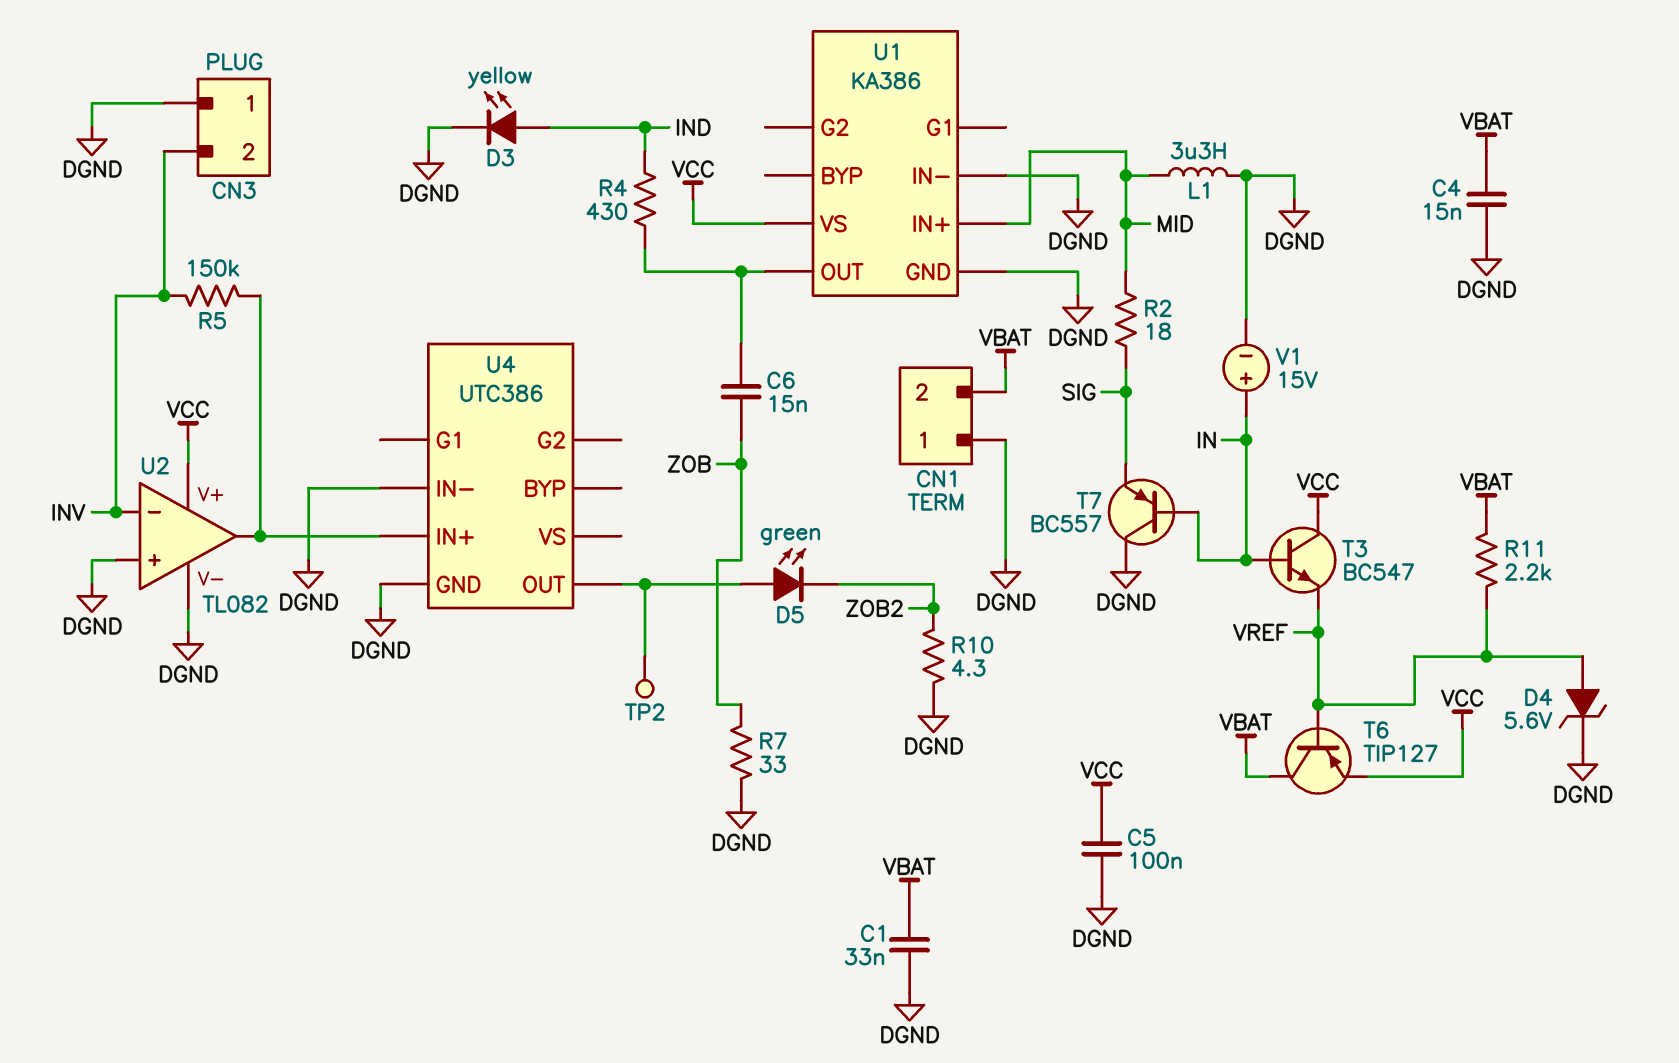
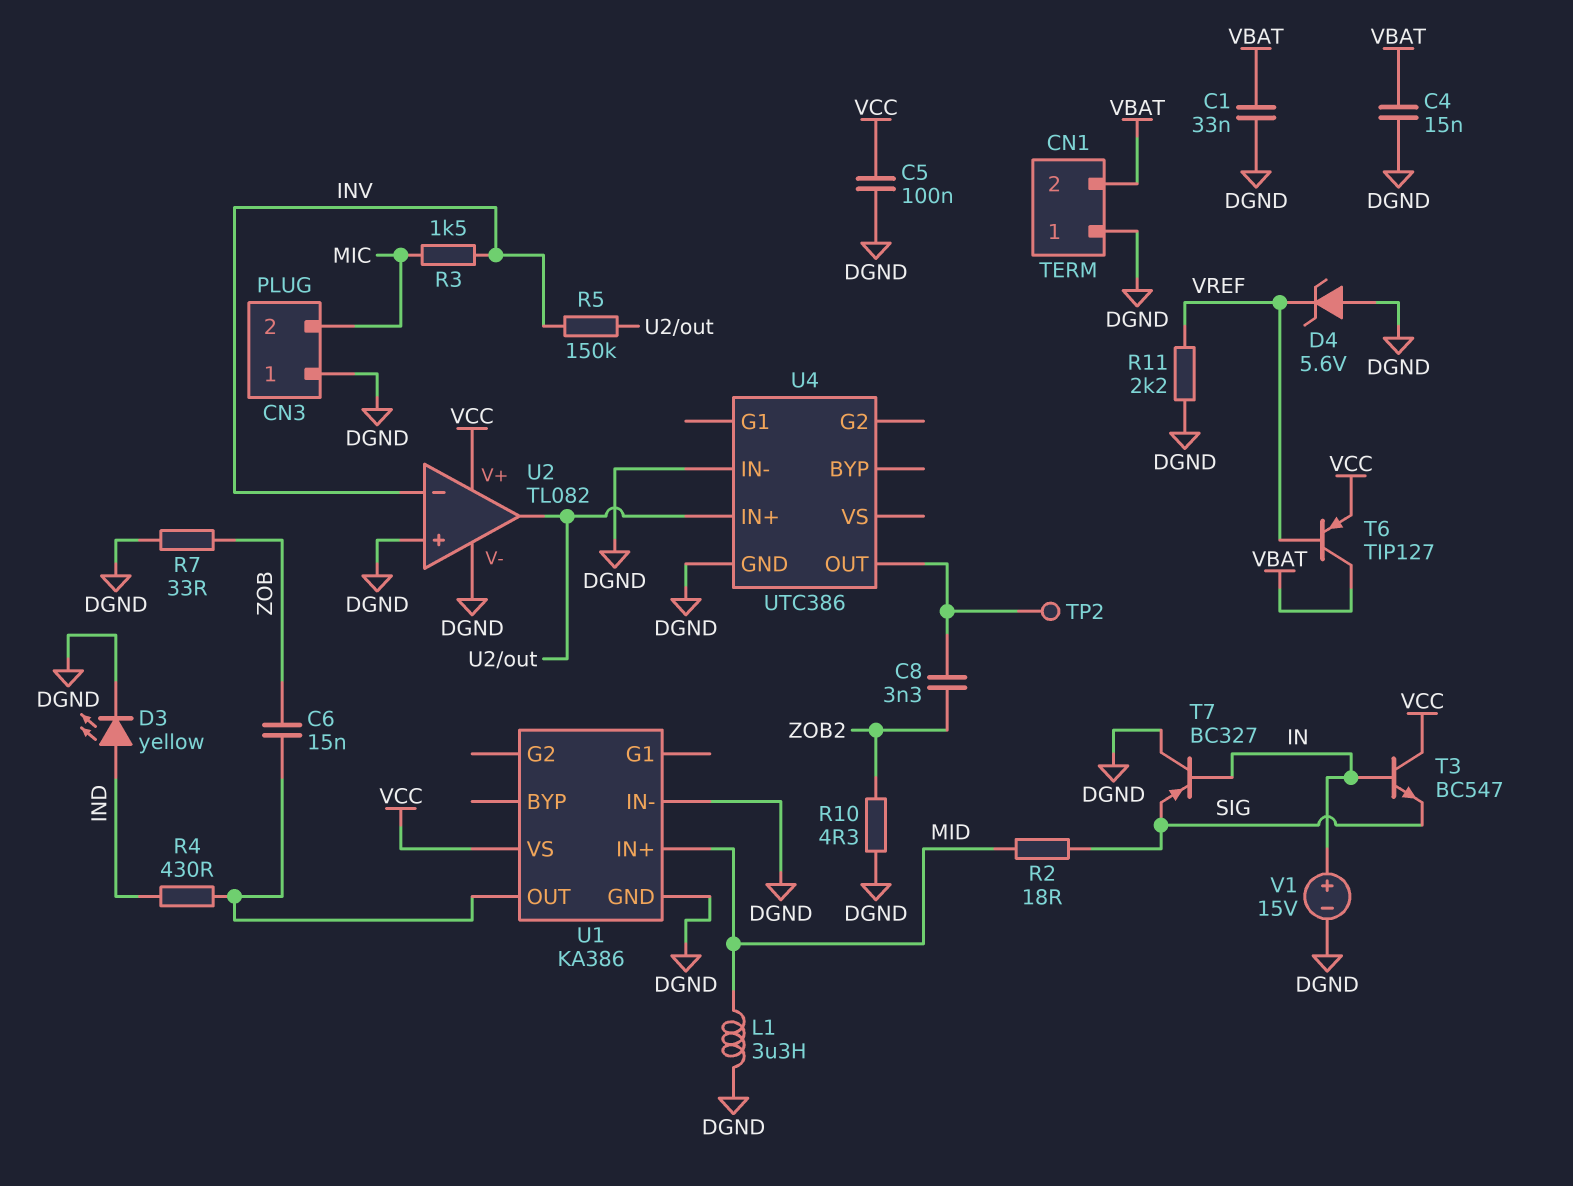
C8: none -> 3.3nF (U4/OUT, ZOB2)
CN3 pin 2: INV -> MIC
D4: zener 5.6V (A VREF, K DGND) -> zener 5.6V (A DGND, K VREF)
D5: LED green (A U4/OUT, K ZOB2) -> none
R3: none -> 1.5k (INV, MIC)
R11: 2.2k (VBAT, VREF) -> 2.2k (DGND, VREF)
T3: NPN BC547 (B IN, C VCC, E VREF) -> NPN BC547 (B IN, C VCC, E SIG)
T7: PNP BC557 (B IN, C DGND, E SIG) -> PNP BC327 (B IN, C DGND, E SIG)

